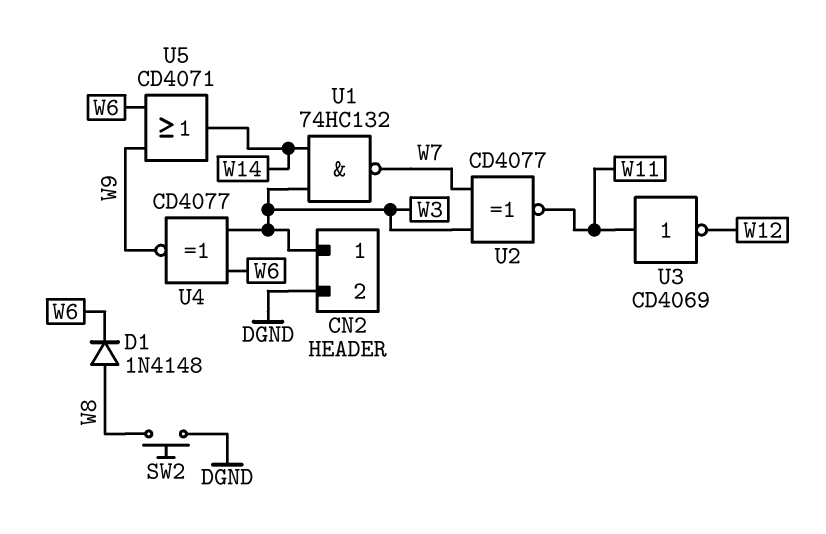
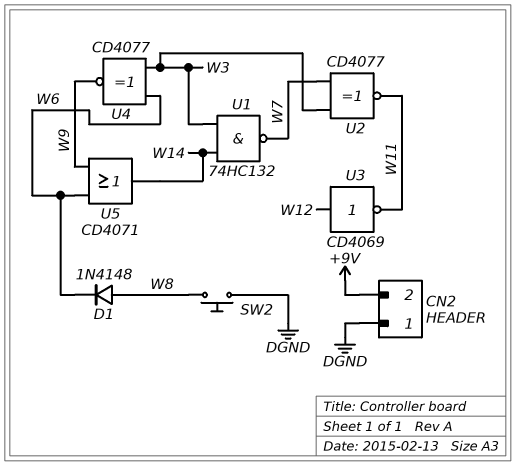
CN2 pin 1: W3 -> DGND
CN2 pin 2: DGND -> +9V
U3: NOT CD4069 (in W11, out W12) -> NOT CD4069 (in W12, out W11)

